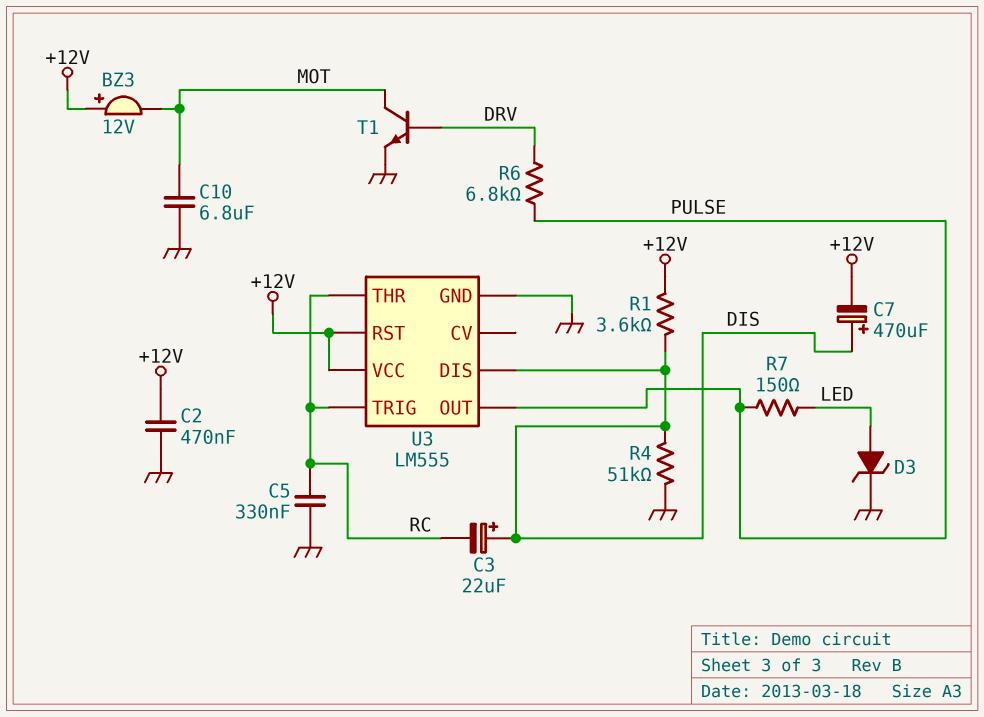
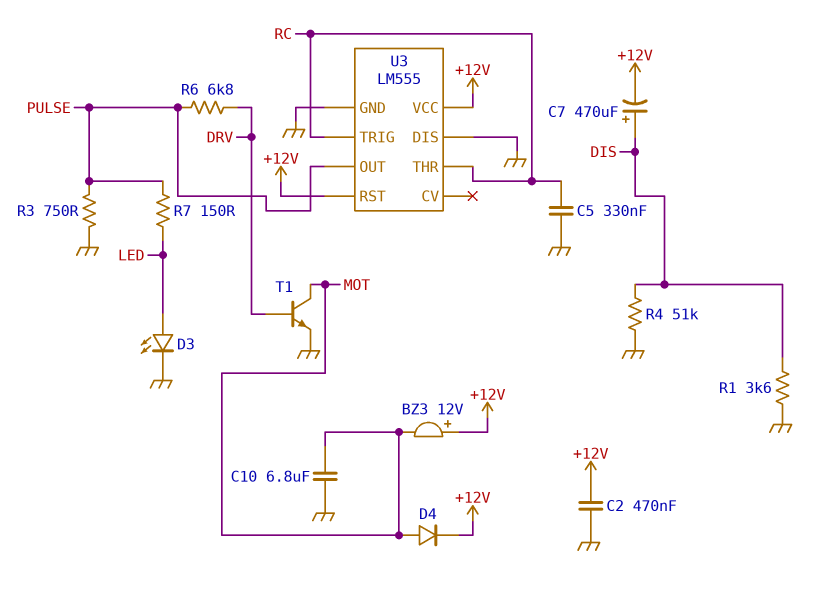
C3: 22uF (plus DIS, minus RC) -> none
D3: zener (A LED, K GND) -> LED (A LED, K GND)
D4: none -> diode (A MOT, K +12V)
R1: 3.6k (+12V, DIS) -> 3.6k (DIS, GND)
R3: none -> 750 (GND, PULSE)
U3 pin DIS: DIS -> GND

